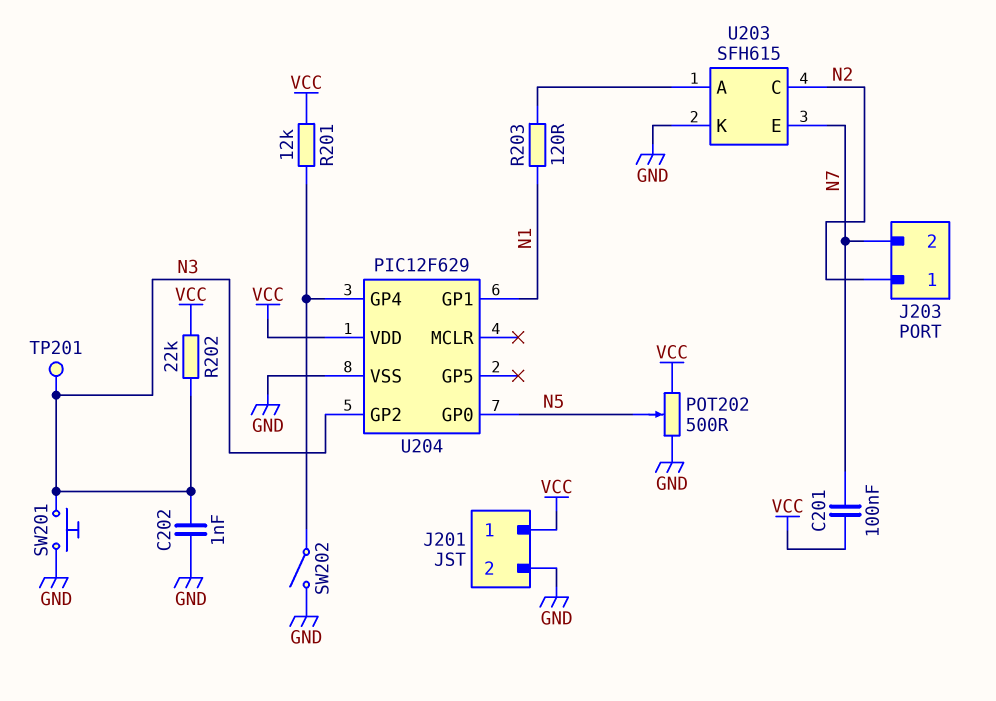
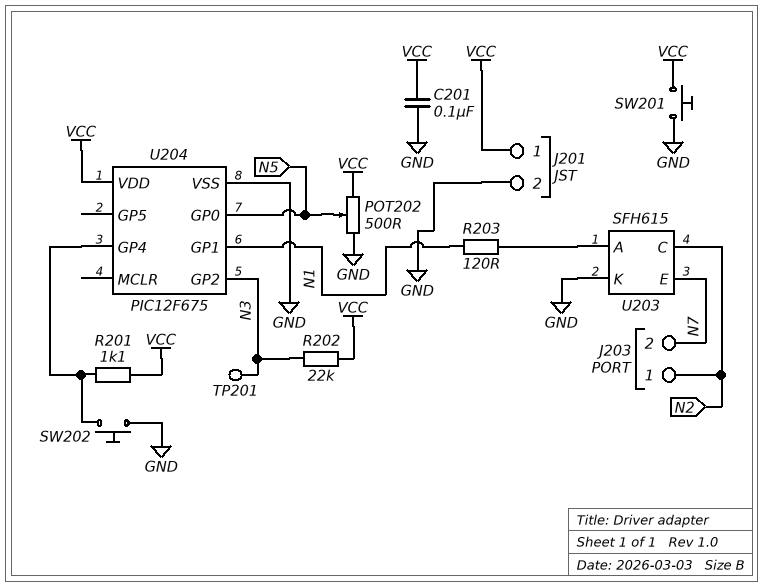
C201: 100nF (N7, VCC) -> 100nF (GND, VCC)
C202: 1nF (GND, N3) -> none
R201: 12k (U204/GP4, VCC) -> 1.1k (U204/GP4, VCC)
SW201: button (GND, N3) -> button (GND, VCC)
SW202: switch (GND, U204/GP4) -> button (GND, U204/GP4)
U204: PIC12F629 -> PIC12F675

